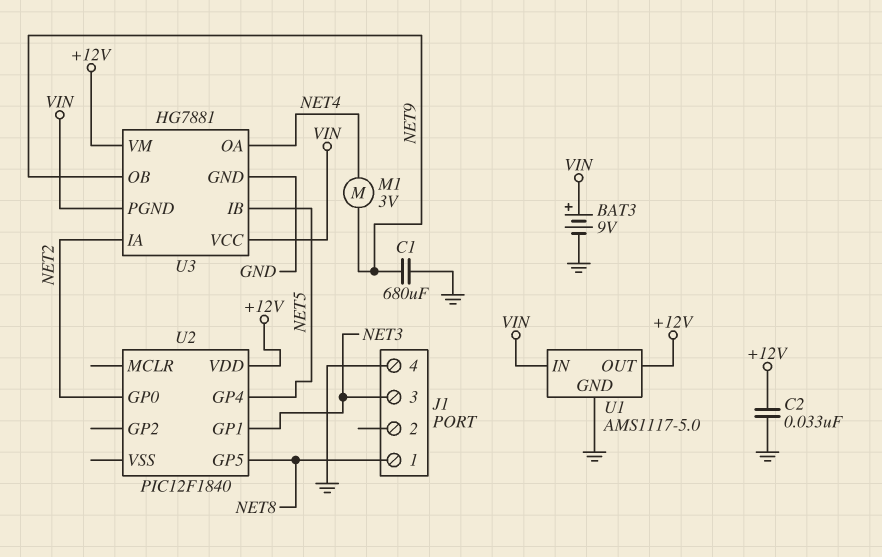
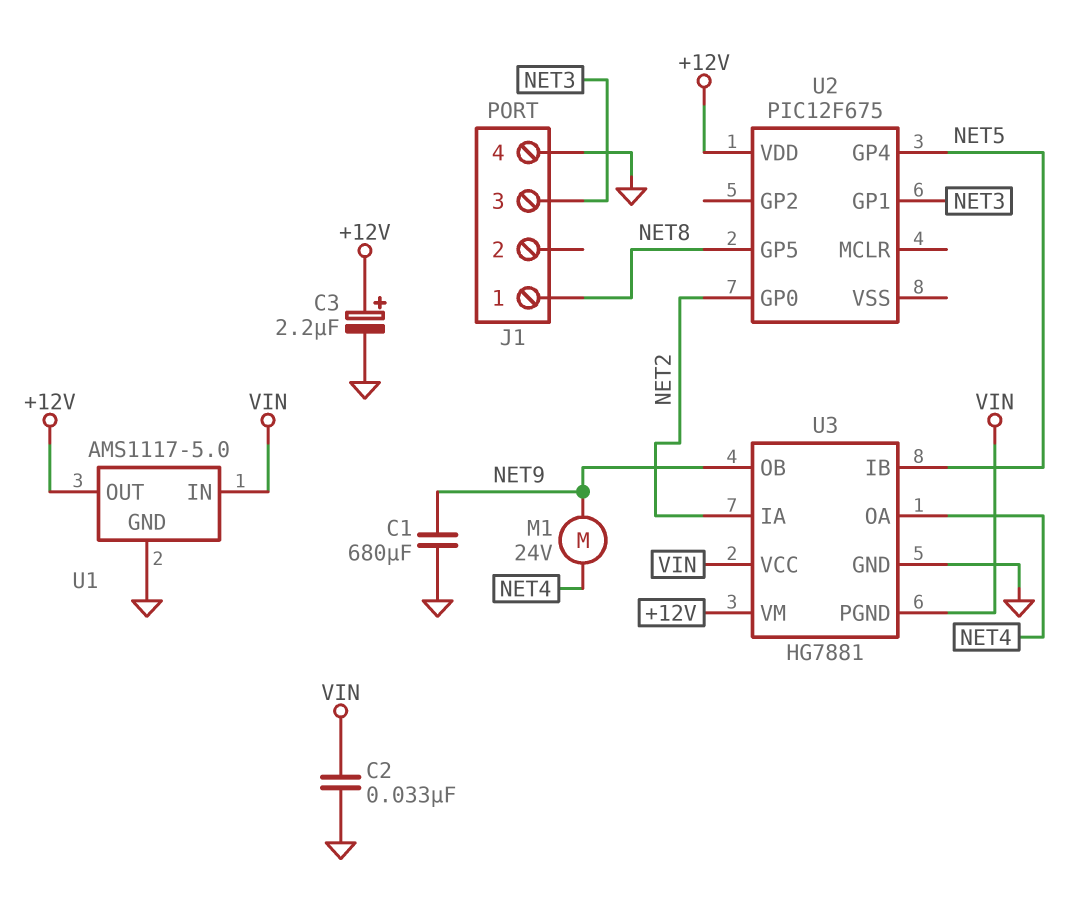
BAT3: 9V (plus VIN, minus GND) -> none
C2: 33nF (+12V, GND) -> 33nF (GND, VIN)
C3: none -> 2.2uF (plus +12V, minus GND)
M1: motor 3V (NET4, NET9) -> motor 24V (NET4, NET9)
U2: PIC12F1840 -> PIC12F675

